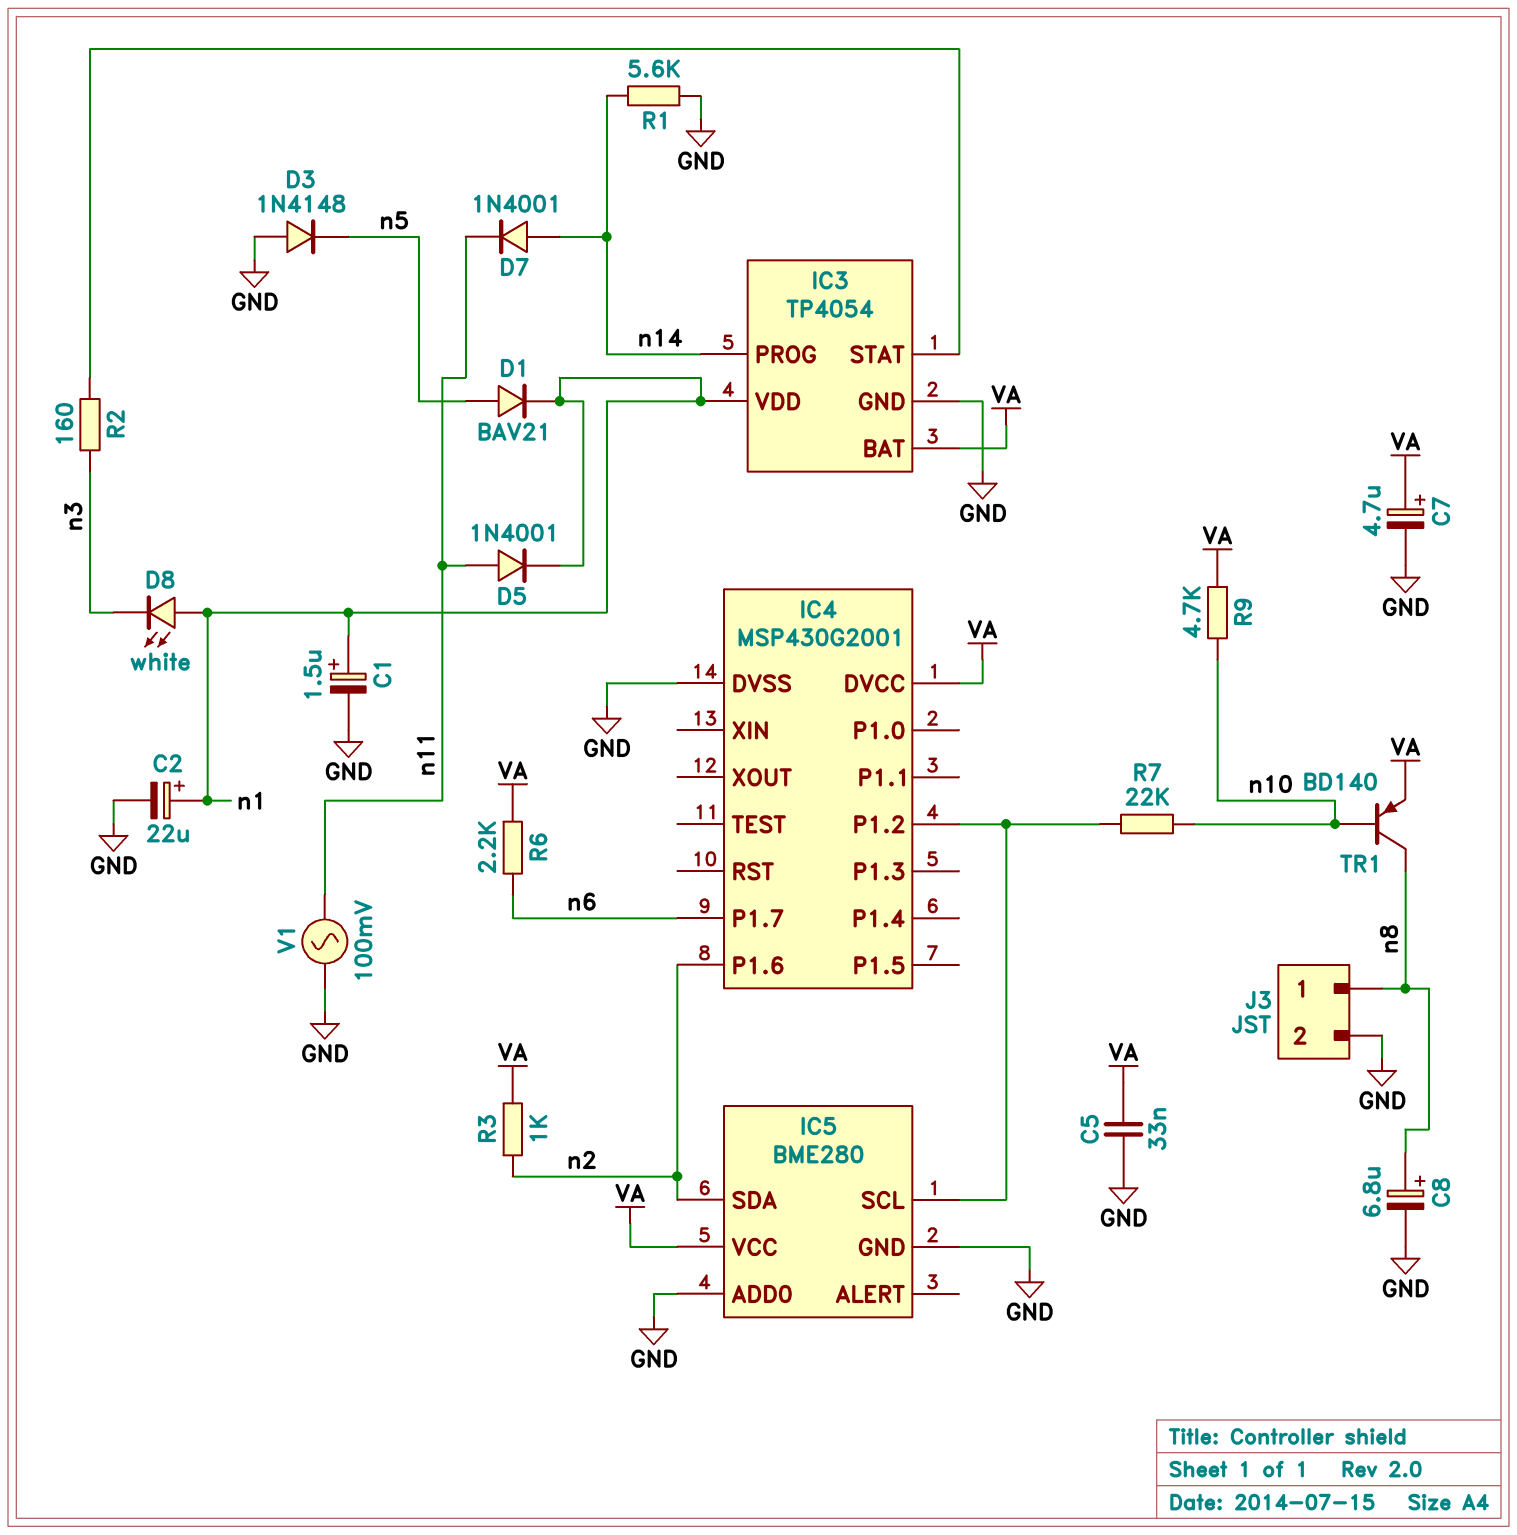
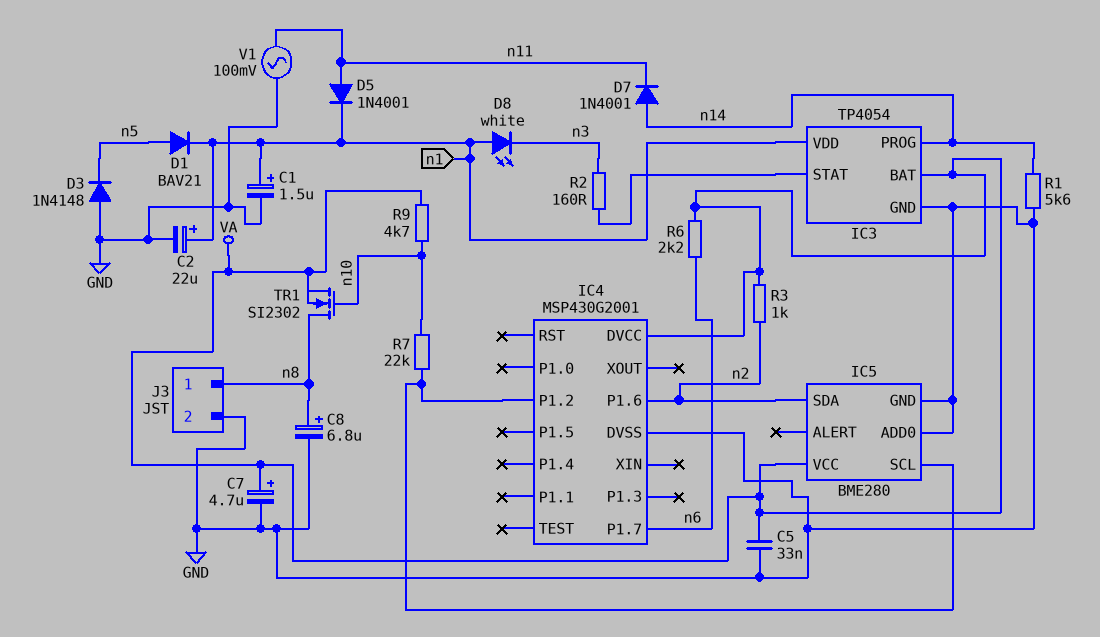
TR1: PNP BD140 (B n10, C n8, E VA) -> NMOS SI2302 (G n10, D n8, S VA)

